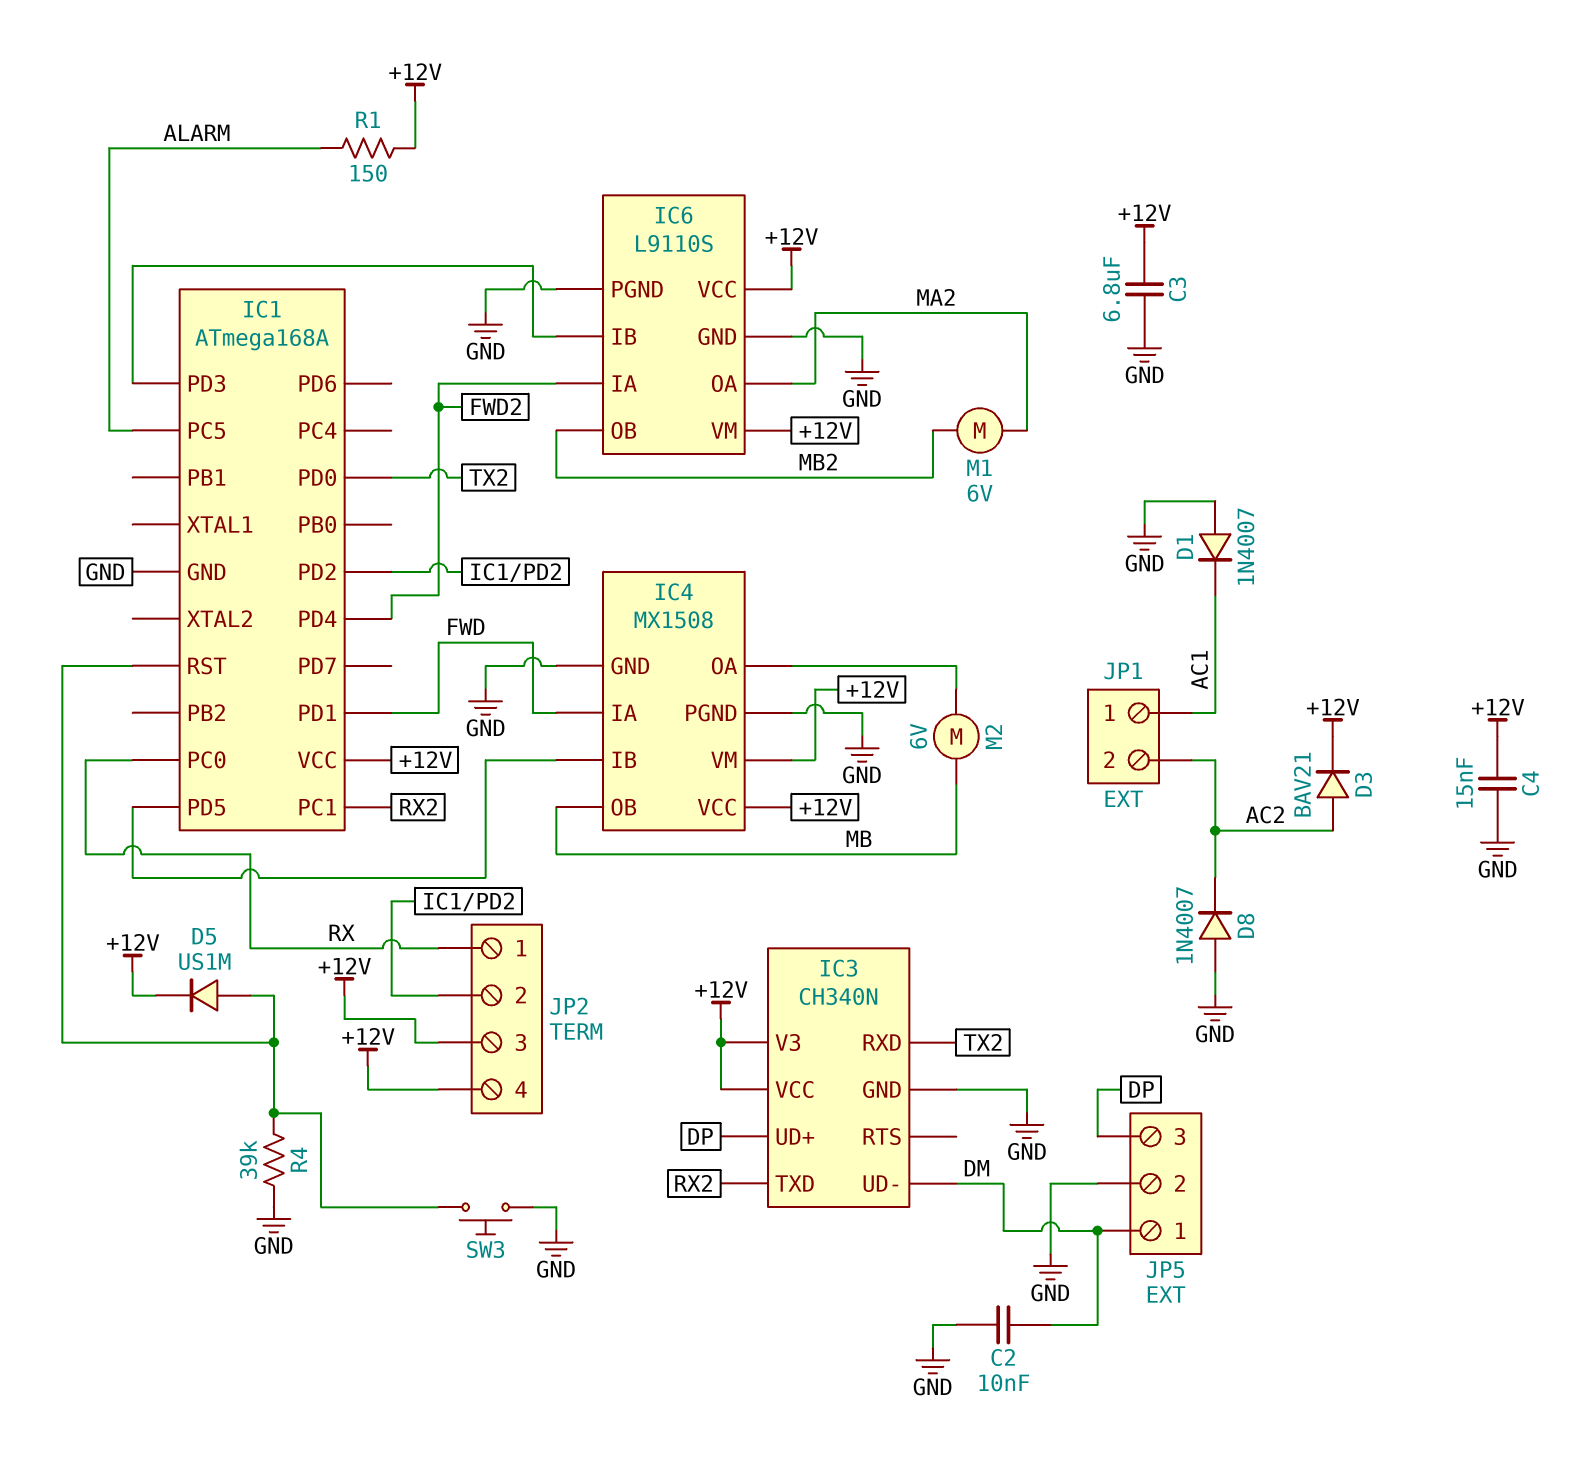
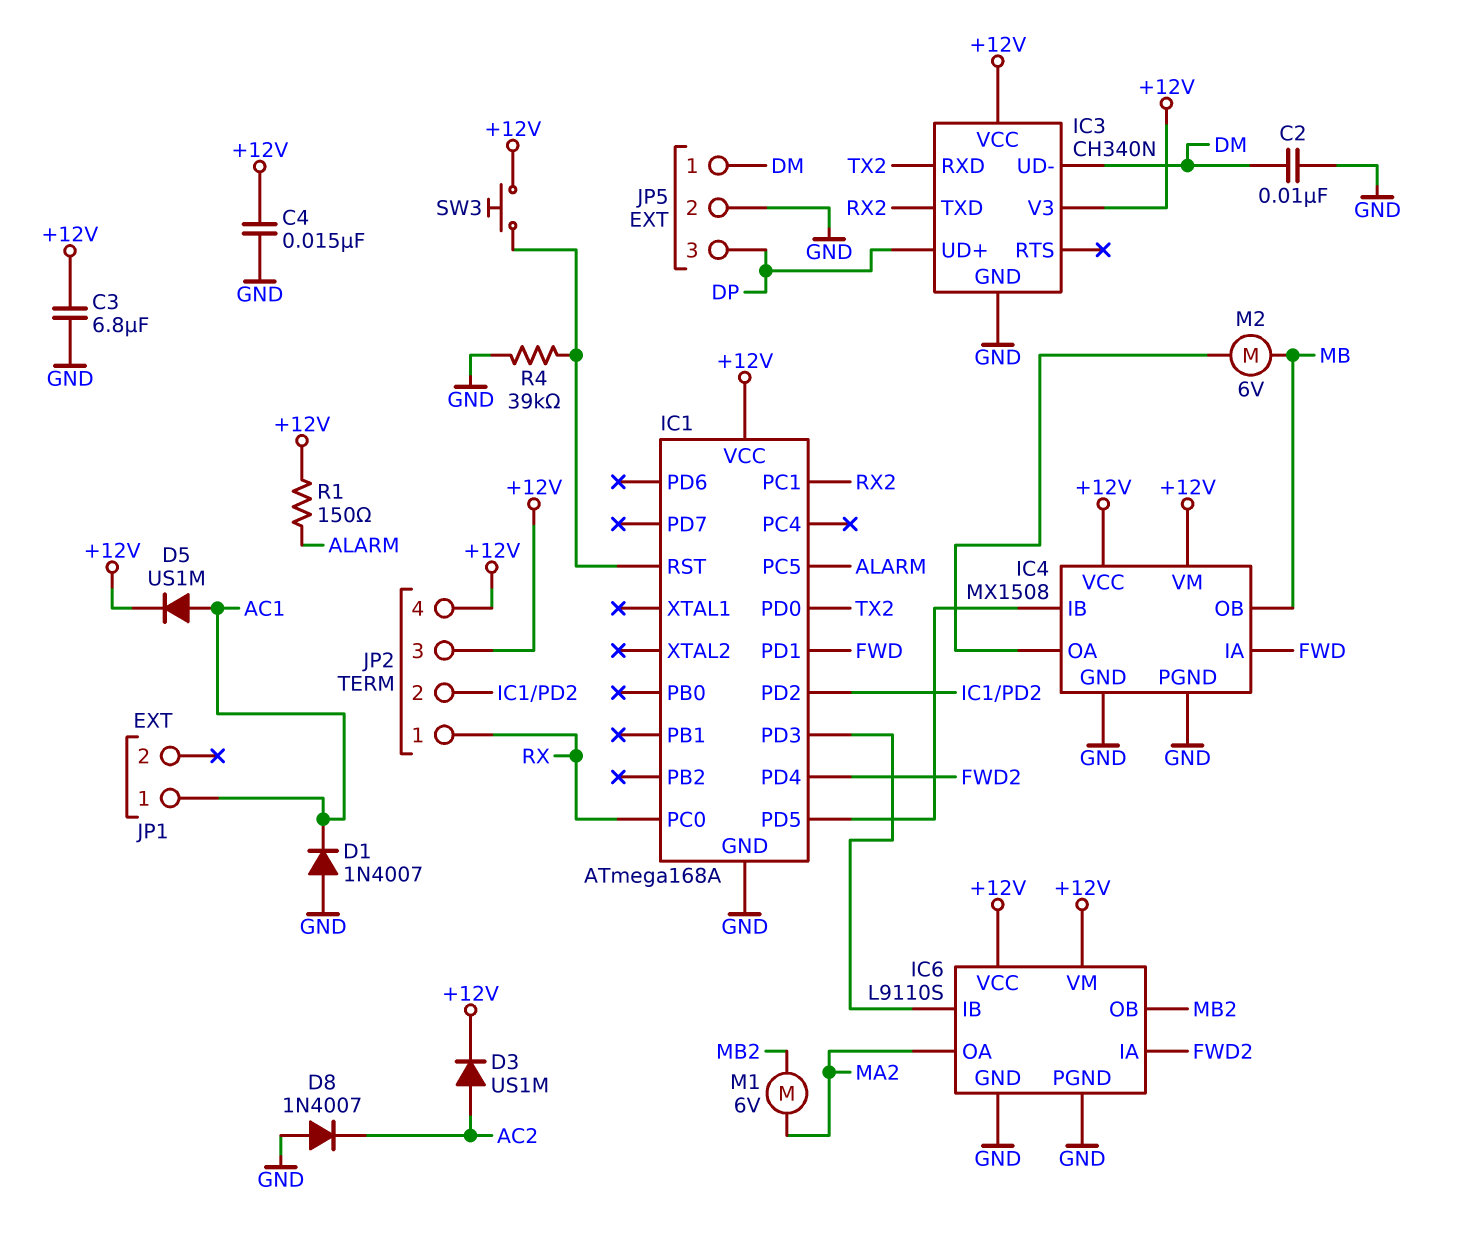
D3: diode BAV21 (A AC2, K +12V) -> diode US1M (A AC2, K +12V)
D5: diode US1M (A IC1/RST, K +12V) -> diode US1M (A AC1, K +12V)
JP1 pin 2: AC2 -> none
SW3: button (GND, IC1/RST) -> button (+12V, IC1/RST)

